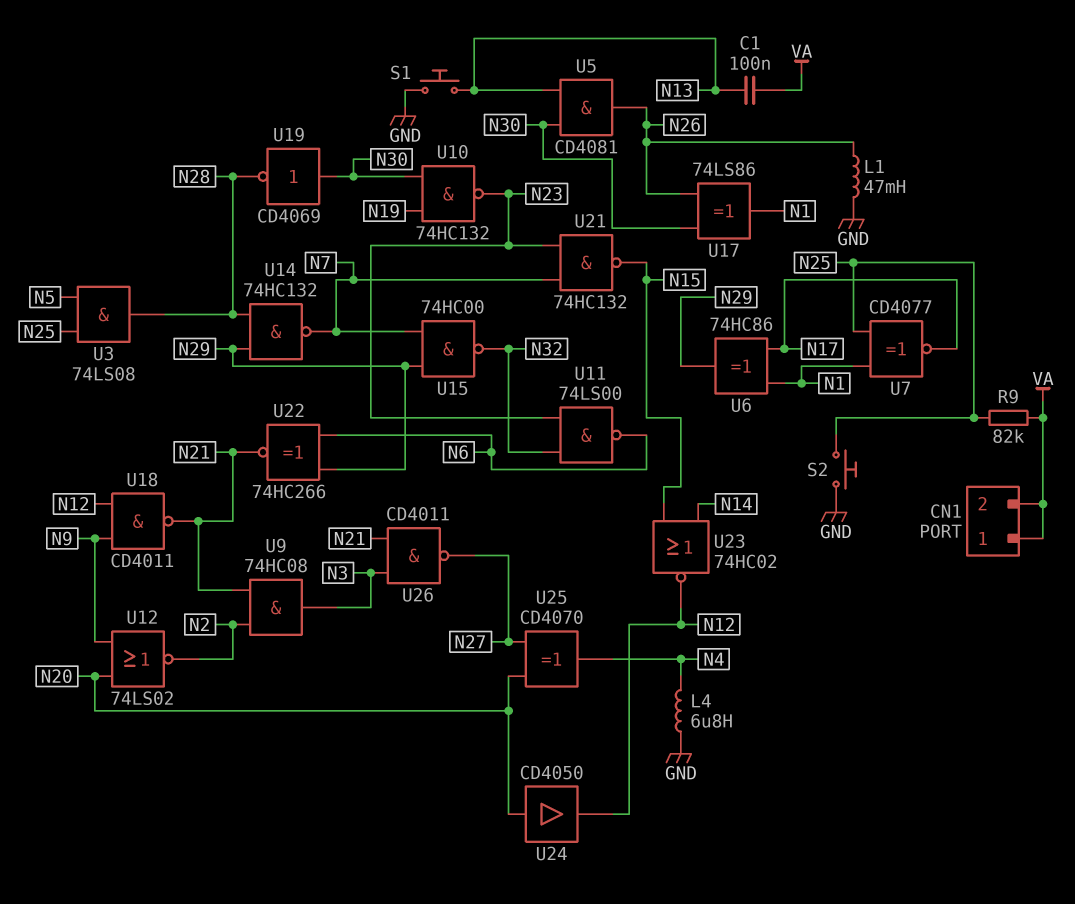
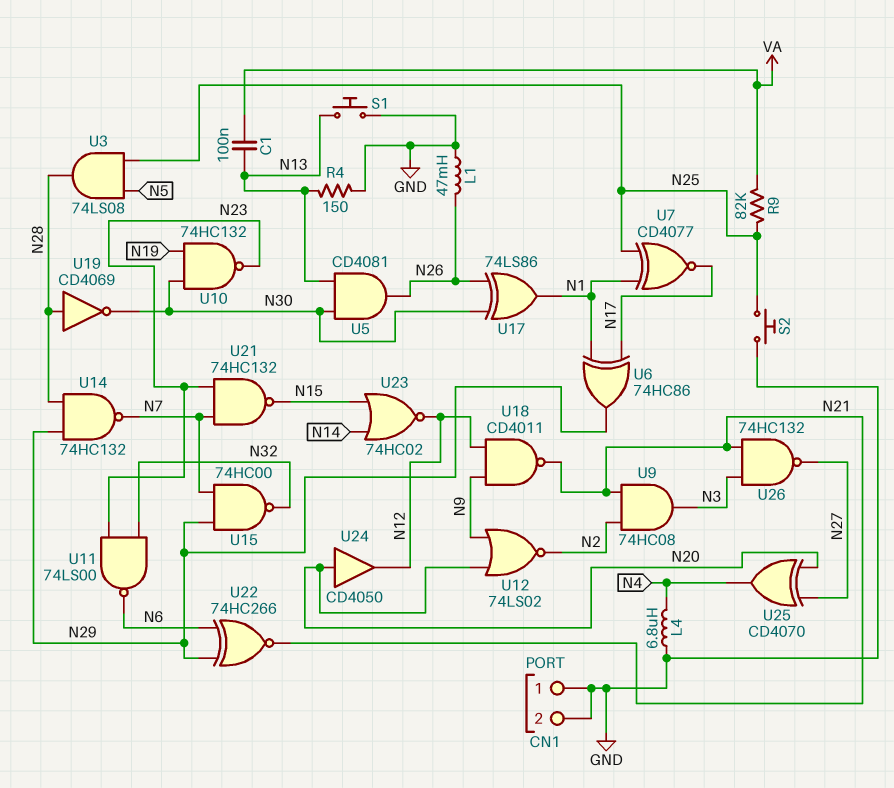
CN1 pin 1: VA -> GND
CN1 pin 2: VA -> GND
R4: none -> 150 (GND, N13)
U19: NOT CD4069 (in N30, out N28) -> NOT CD4069 (in N28, out N30)
U26: NAND CD4011 (in N3, in N21, out N27) -> NAND 74HC132 (in N3, in N21, out N27)

